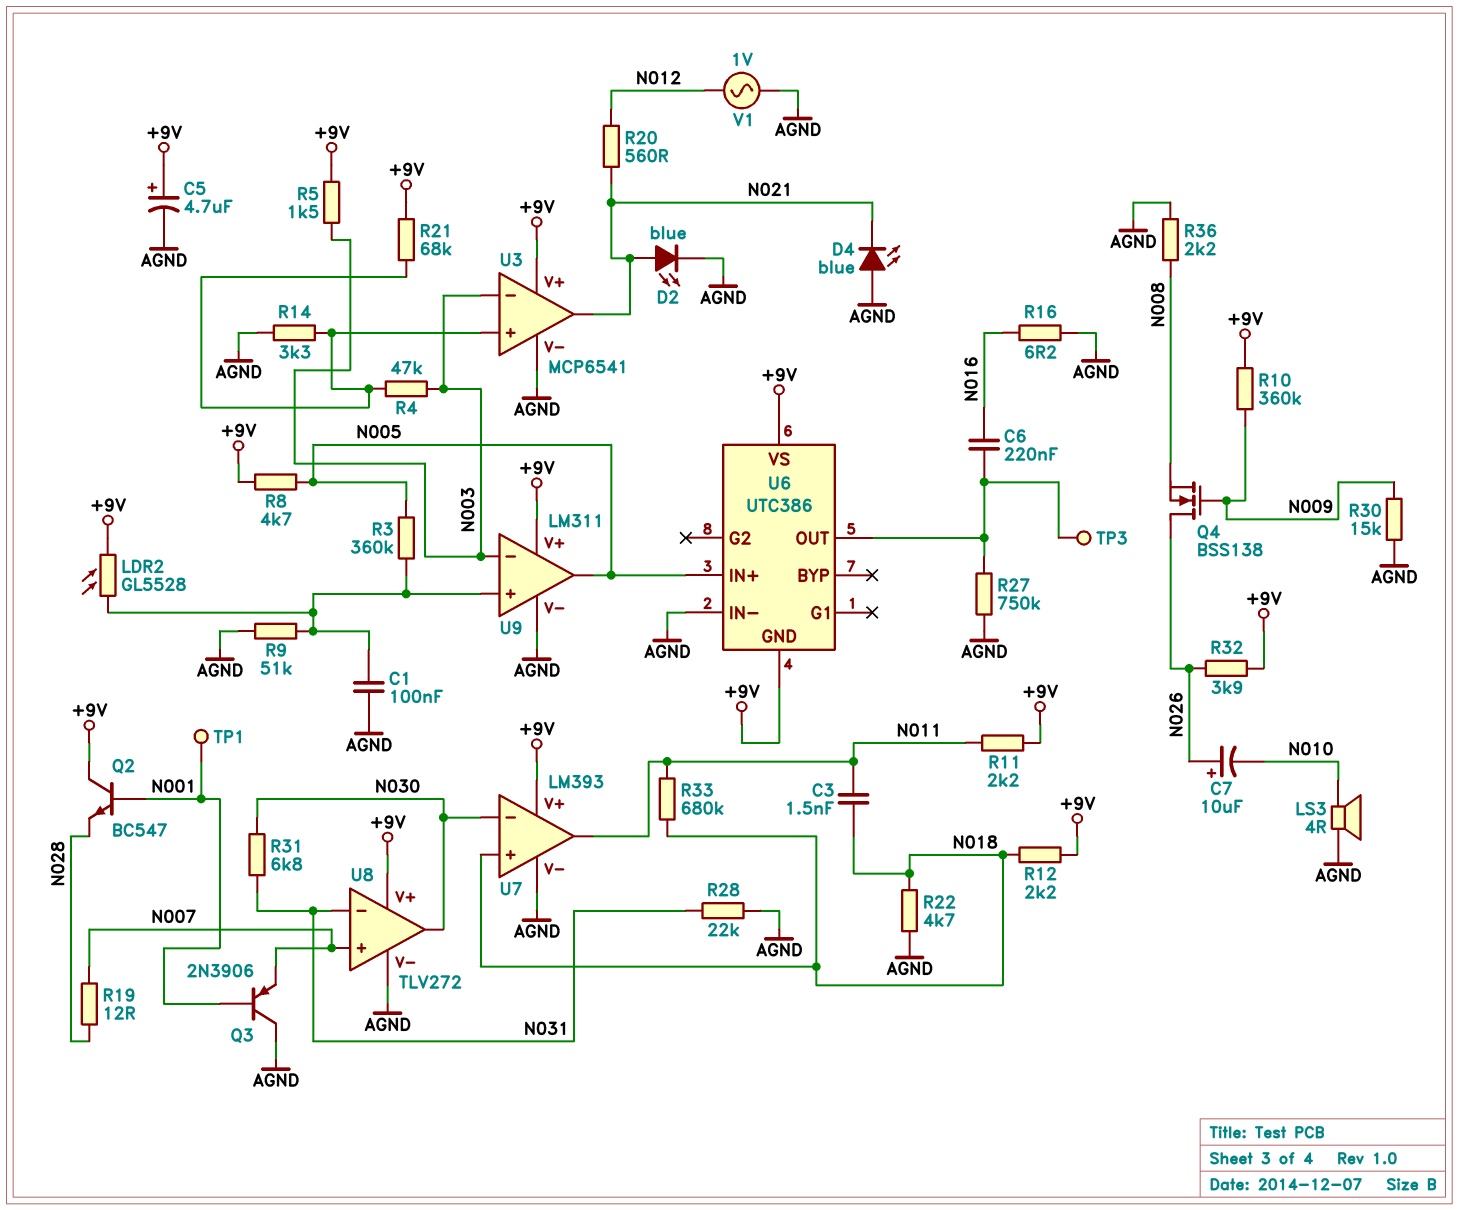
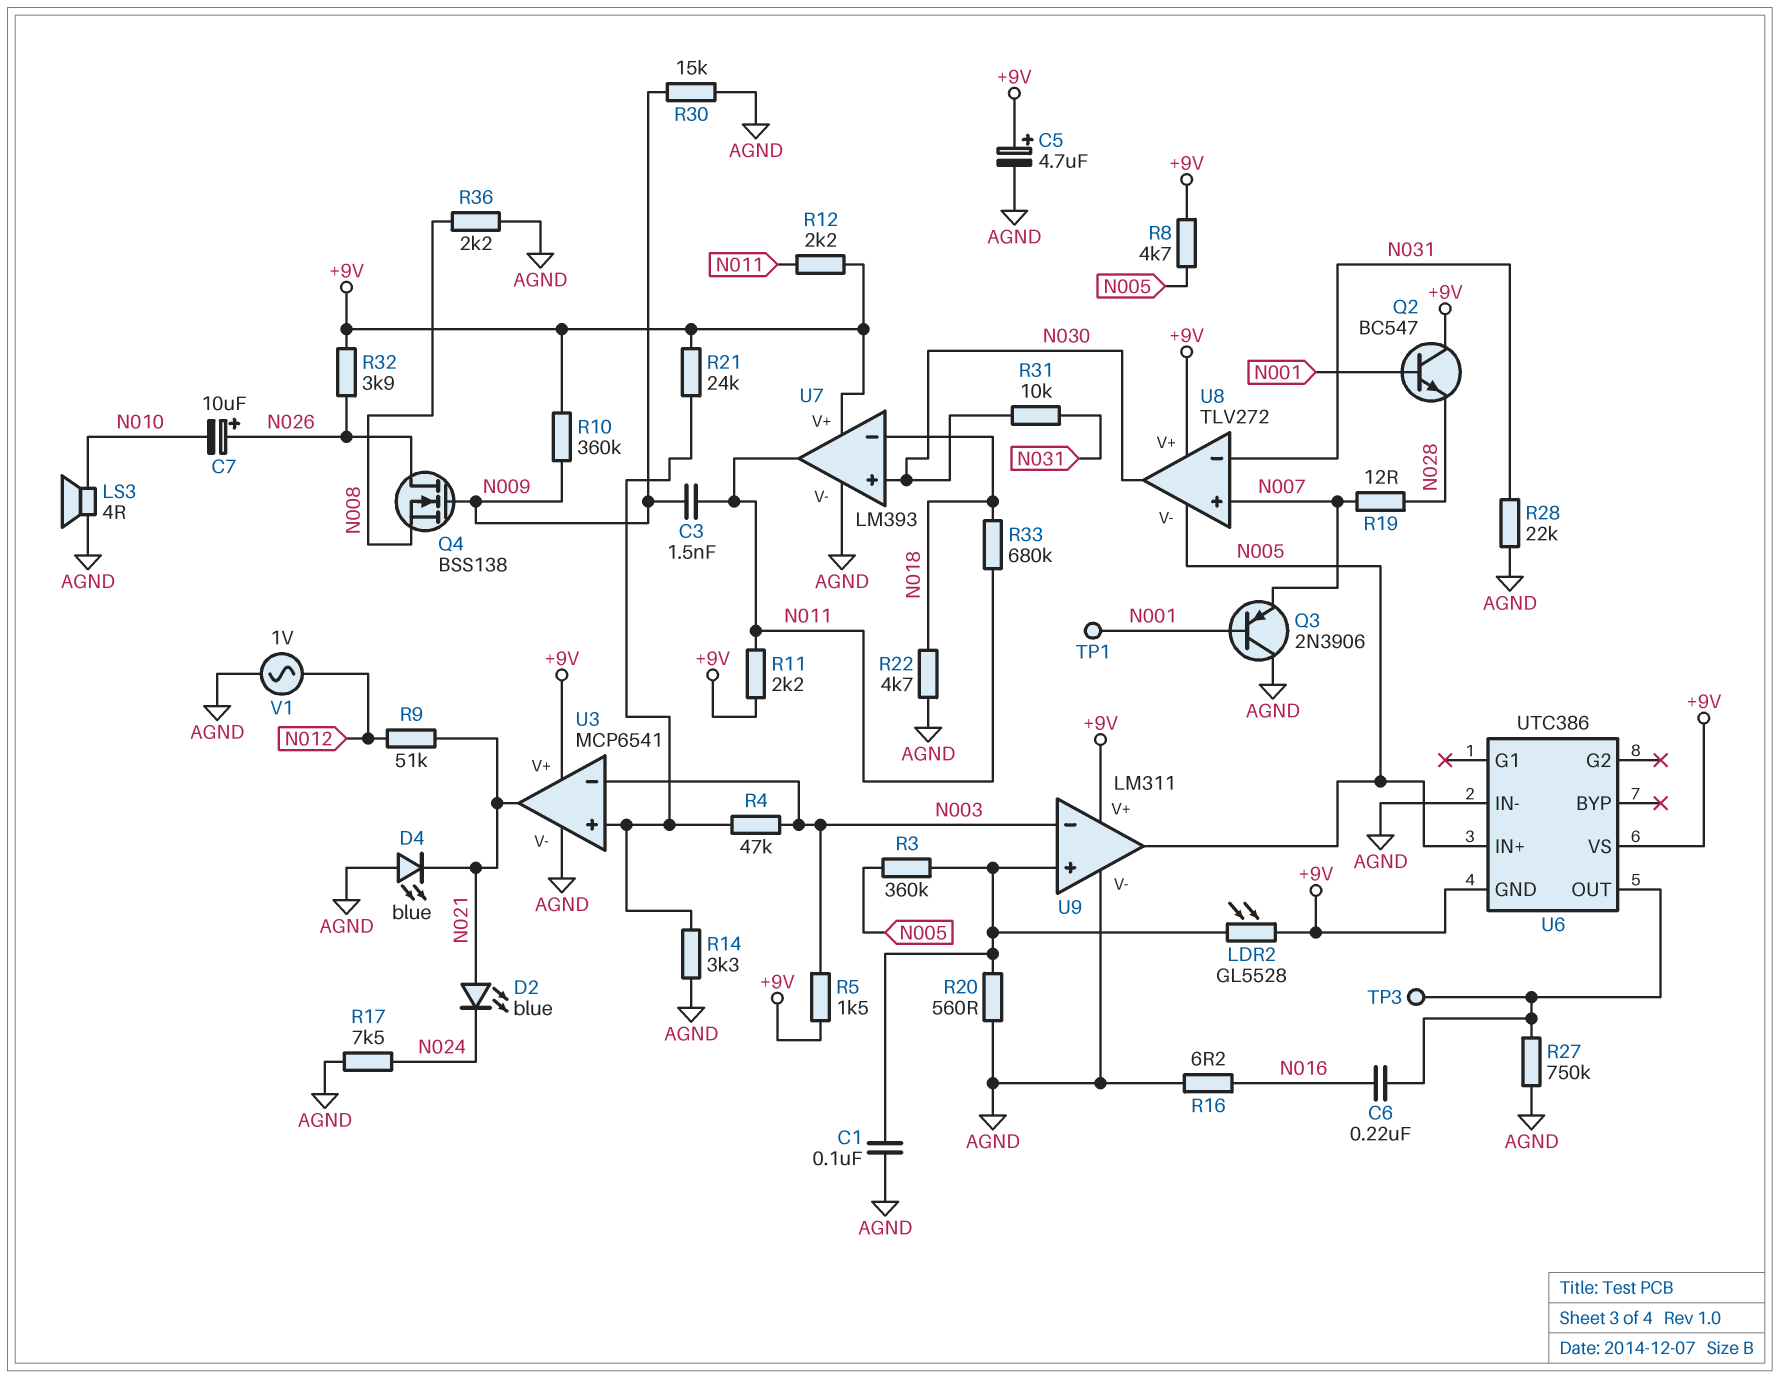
C3: 1.5nF (N011, N018) -> 1.5nF (N009, N011)
D2: LED blue (A N021, K AGND) -> LED blue (A N021, K N024)
R9: 51k (AGND, U9/in+) -> 51k (N012, N021)
R12: 2.2k (+9V, N018) -> 2.2k (+9V, N011)
R17: none -> 7.5k (AGND, N024)
R20: 560 (N012, N021) -> 560 (AGND, U9/in+)
R21: 68k (+9V, U3/in+) -> 24k (+9V, U3/in+)
R31: 6.8k (N030, N031) -> 10k (N030, N031)
U7 pin in+: N018 -> N030
U7 pin in-: N030 -> N018
U8 pin V-: AGND -> N005

